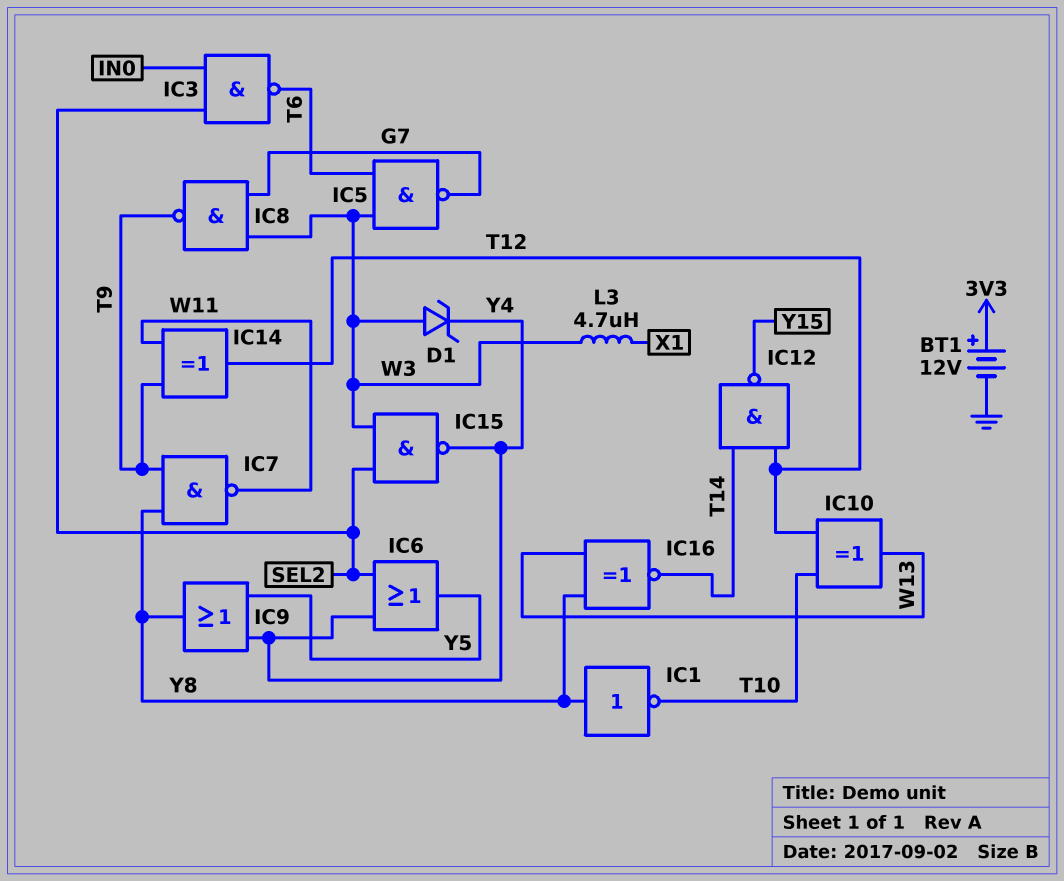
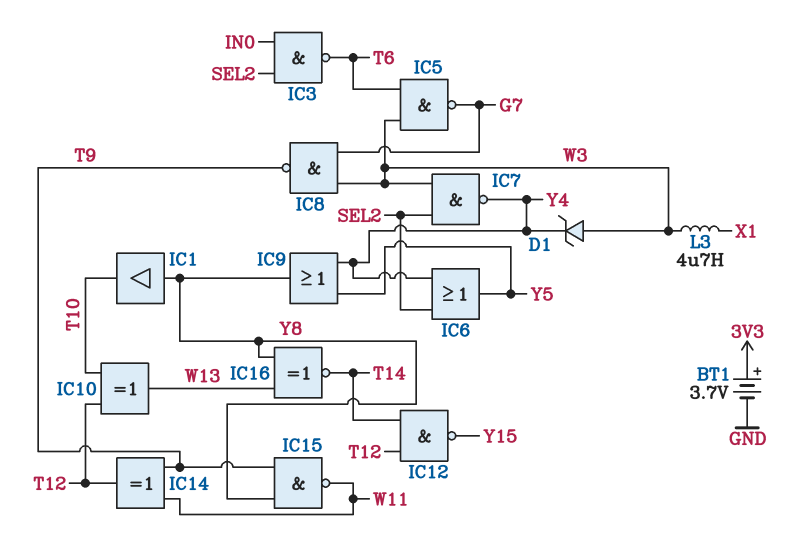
BT1: 12V (plus 3V3, minus GND) -> 3.7V (plus 3V3, minus GND)
IC1: NOT (in Y8, out T10) -> buffer (in Y8, out T10)
IC7: NAND (in T9, in Y8, out W11) -> NAND (in SEL2, in W3, out Y4)
IC15: NAND (in SEL2, in W3, out Y4) -> NAND (in T9, in Y8, out W11)

